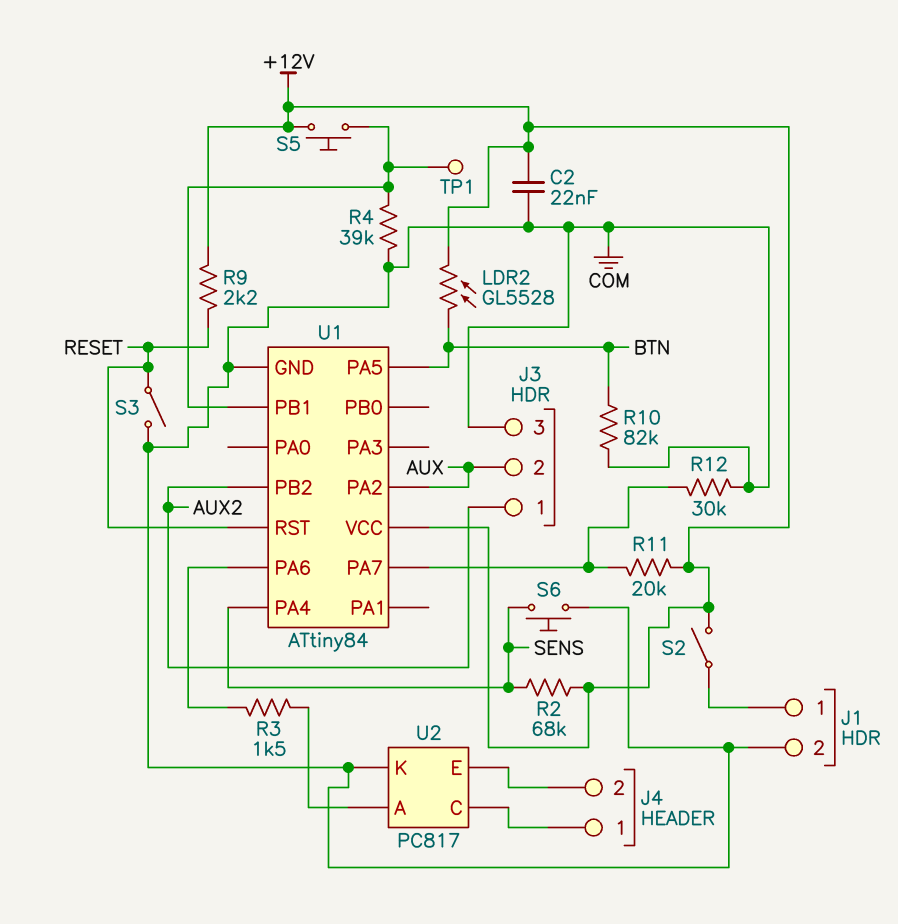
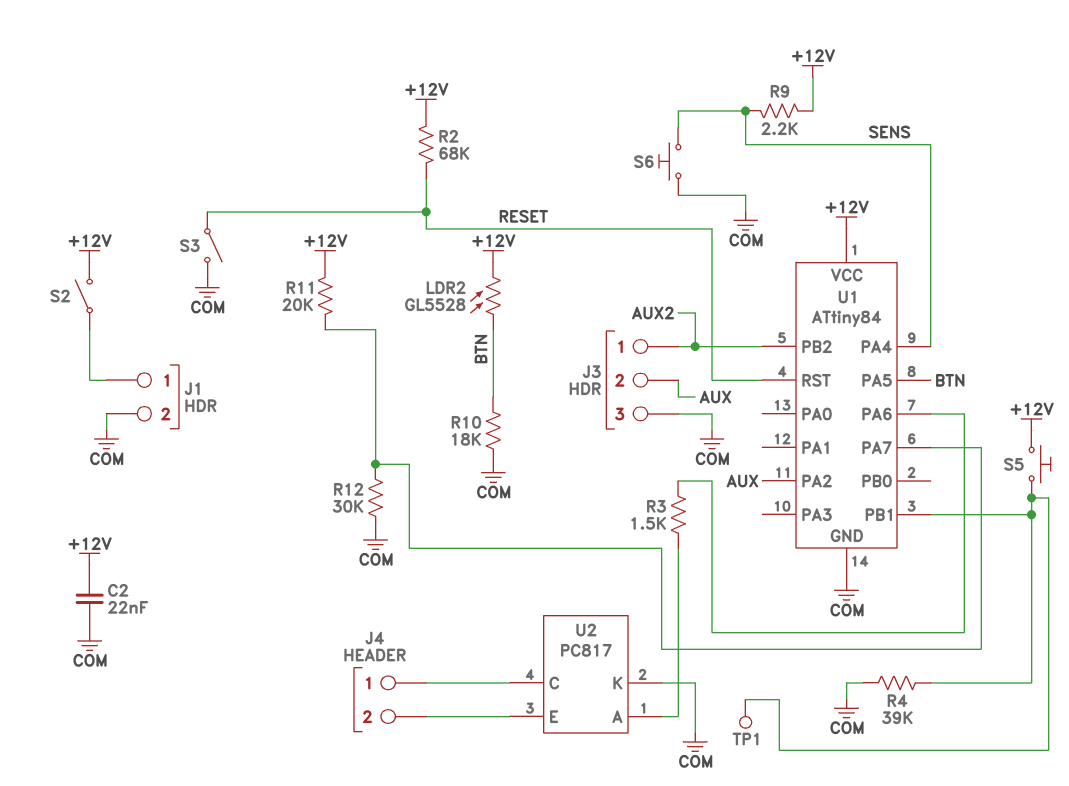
R2: 68k (+12V, SENS) -> 68k (+12V, RESET)
R9: 2.2k (+12V, RESET) -> 2.2k (+12V, SENS)
R10: 82k (BTN, COM) -> 18k (BTN, COM)

